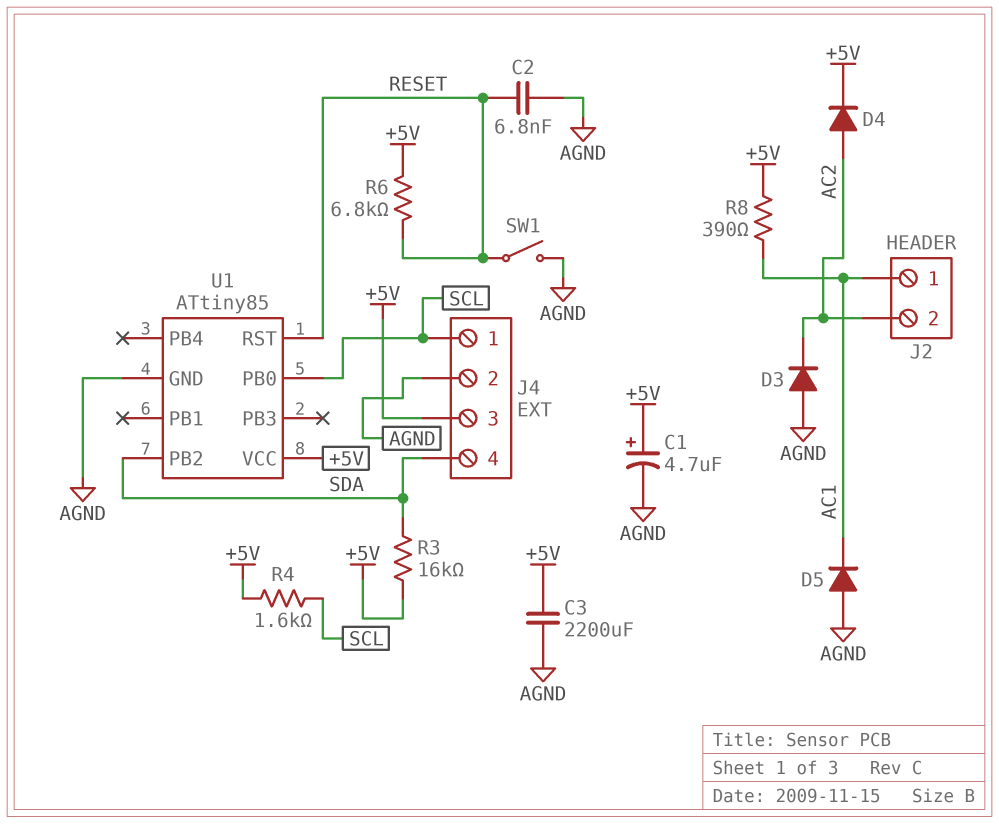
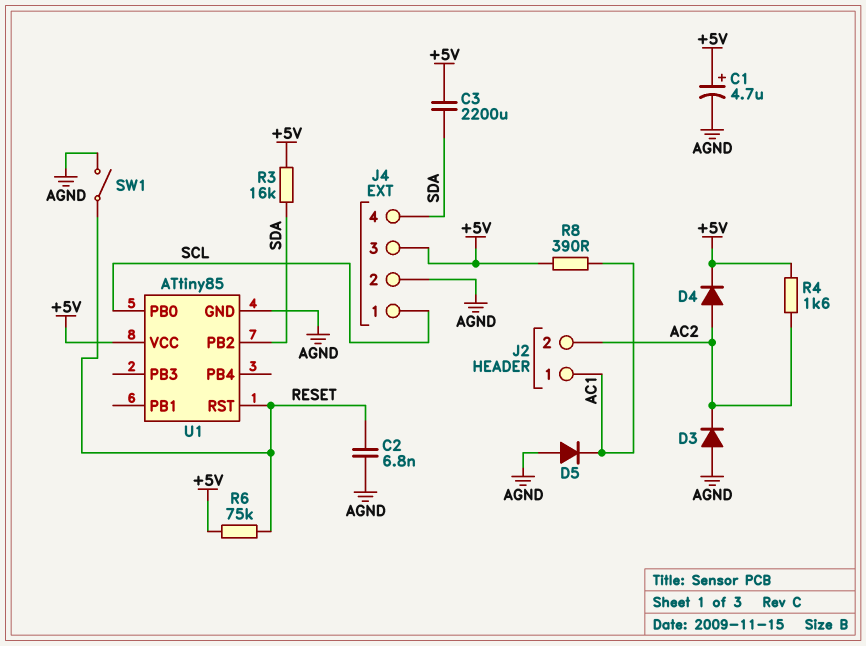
C3: 2200uF (+5V, AGND) -> 2200uF (+5V, SDA)
R4: 1.6k (+5V, SCL) -> 1.6k (+5V, AC2)
R6: 6.8k (+5V, RESET) -> 75k (+5V, RESET)

